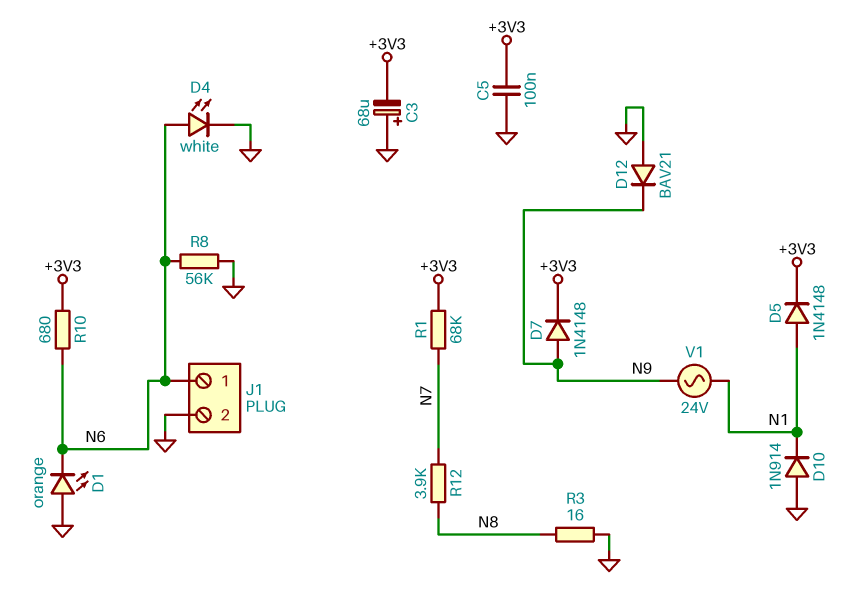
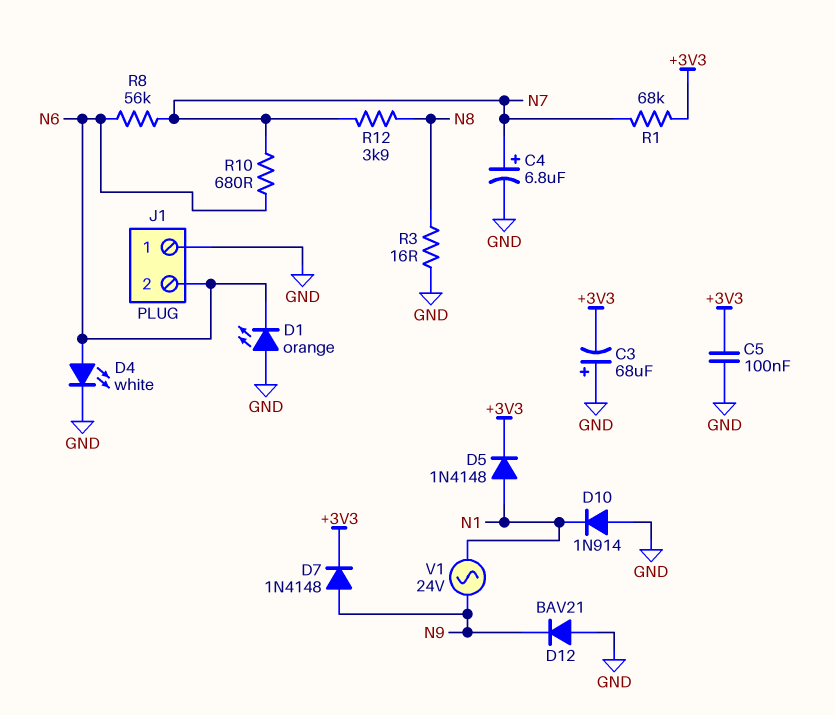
C4: none -> 6.8uF (plus N7, minus GND)
J1 pin 1: N6 -> GND
J1 pin 2: GND -> N6
R8: 56k (GND, N6) -> 56k (N6, N7)
R10: 680 (+3V3, N6) -> 680 (N6, N7)

